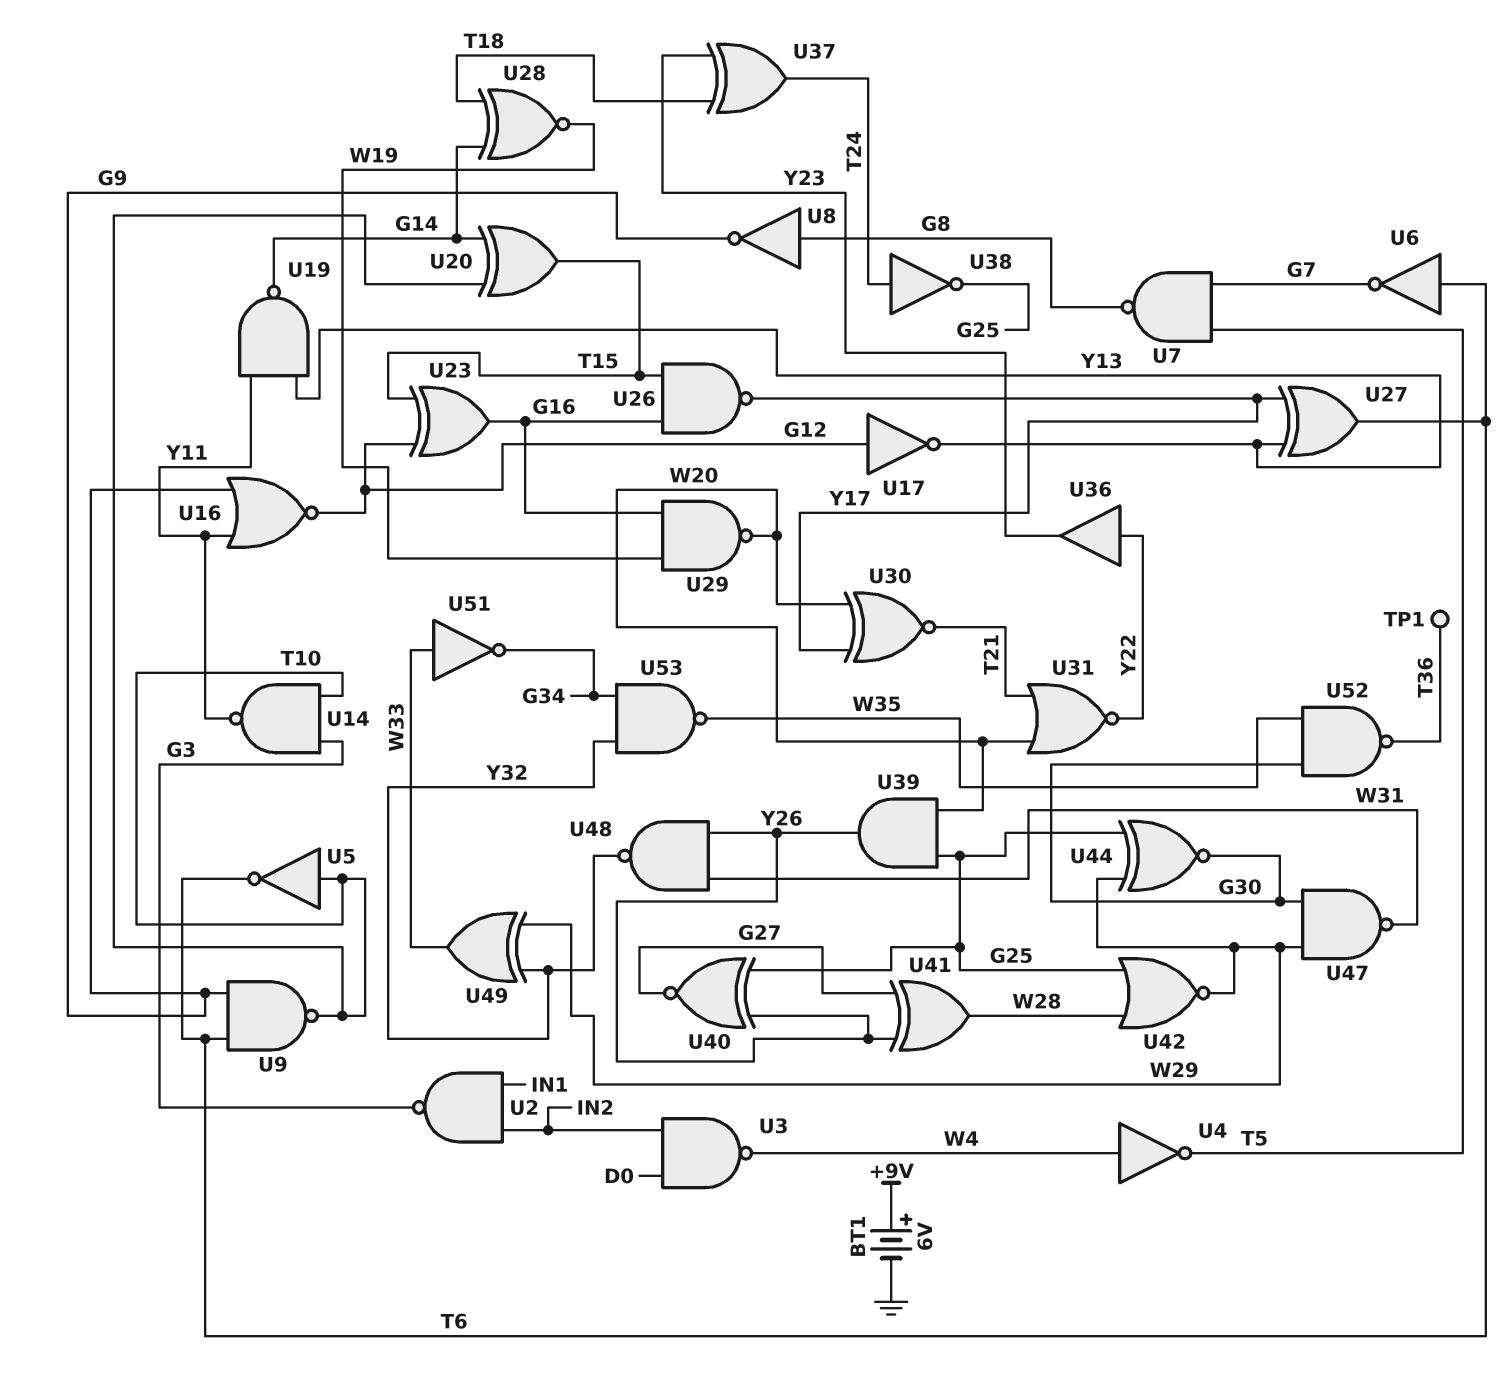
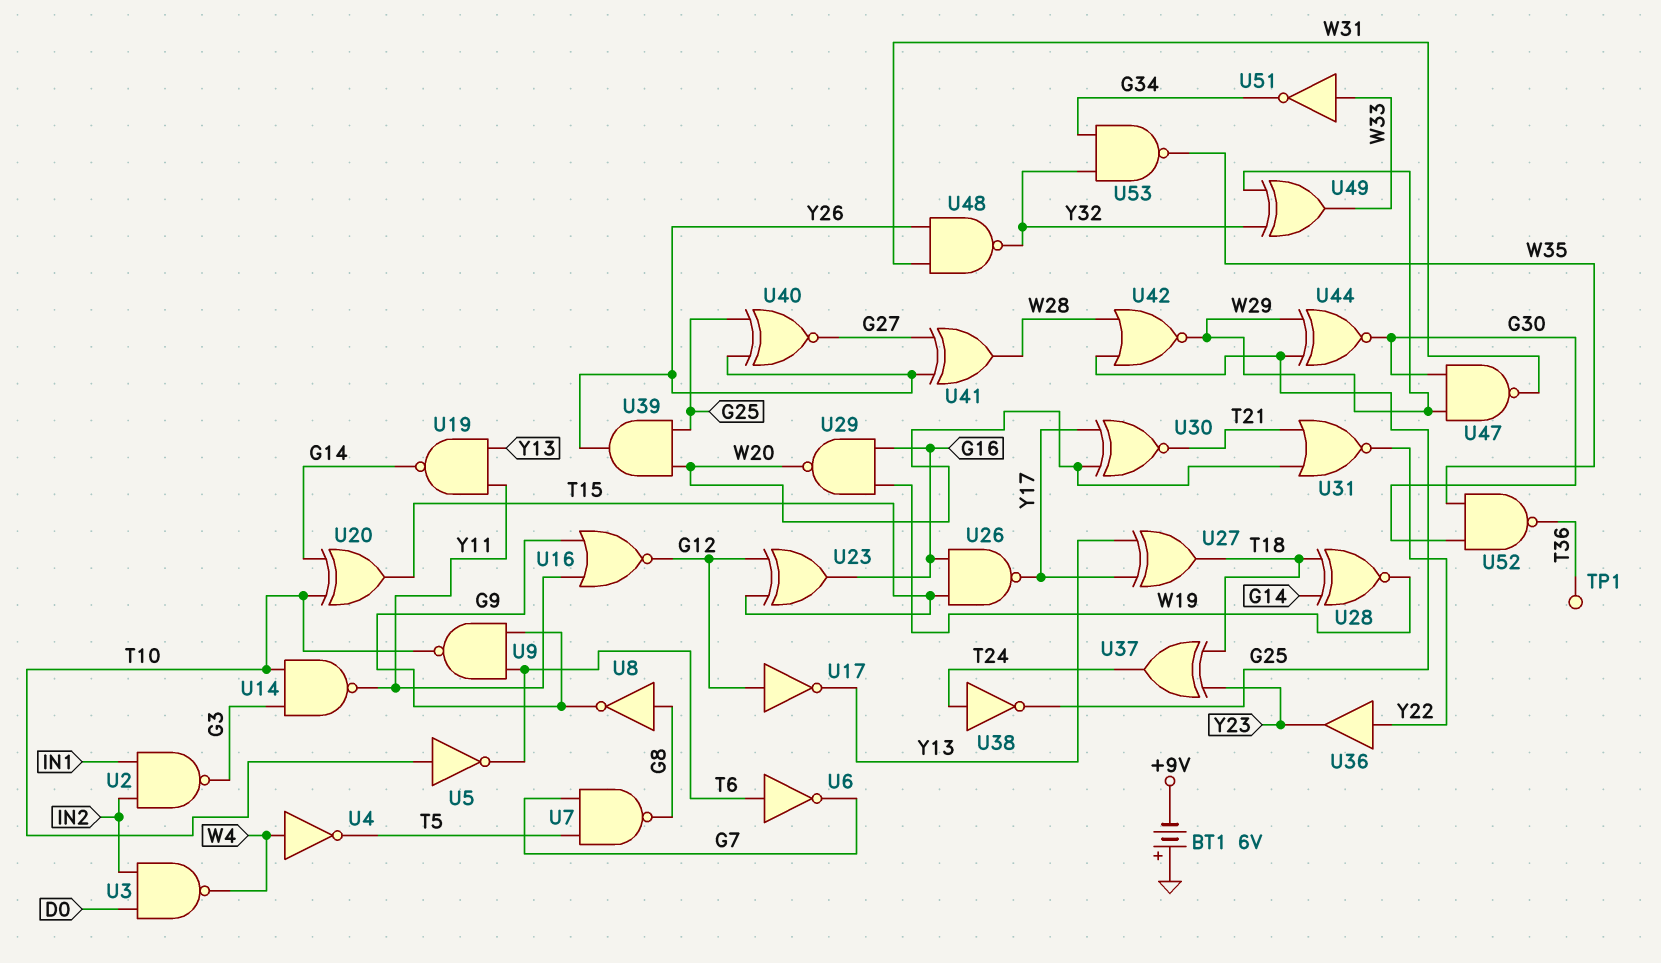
BT1: 6V (plus +9V, minus GND) -> 6V (plus GND, minus +9V)
U27: XOR (in Y13, in Y17, out T6) -> XOR (in Y13, in Y17, out T18)

